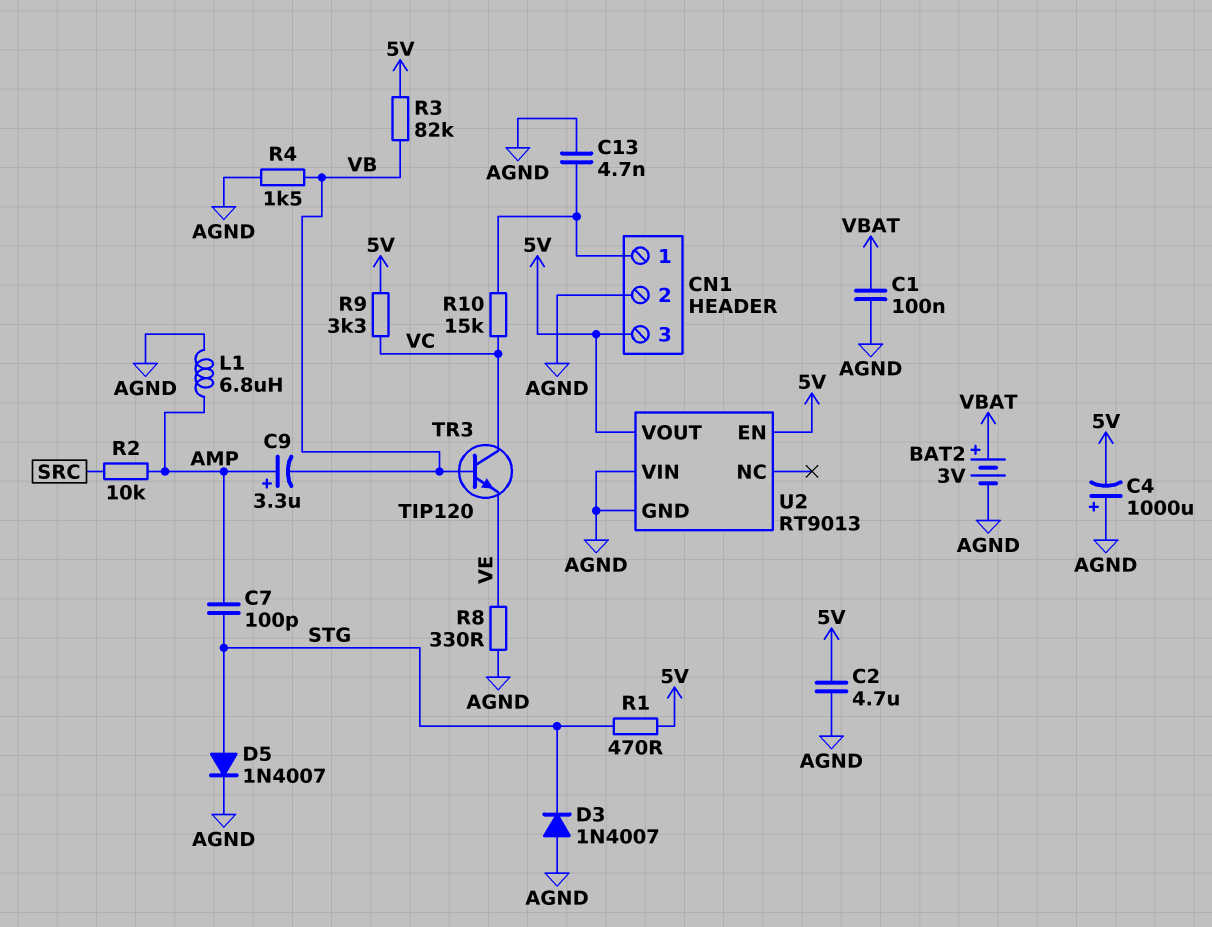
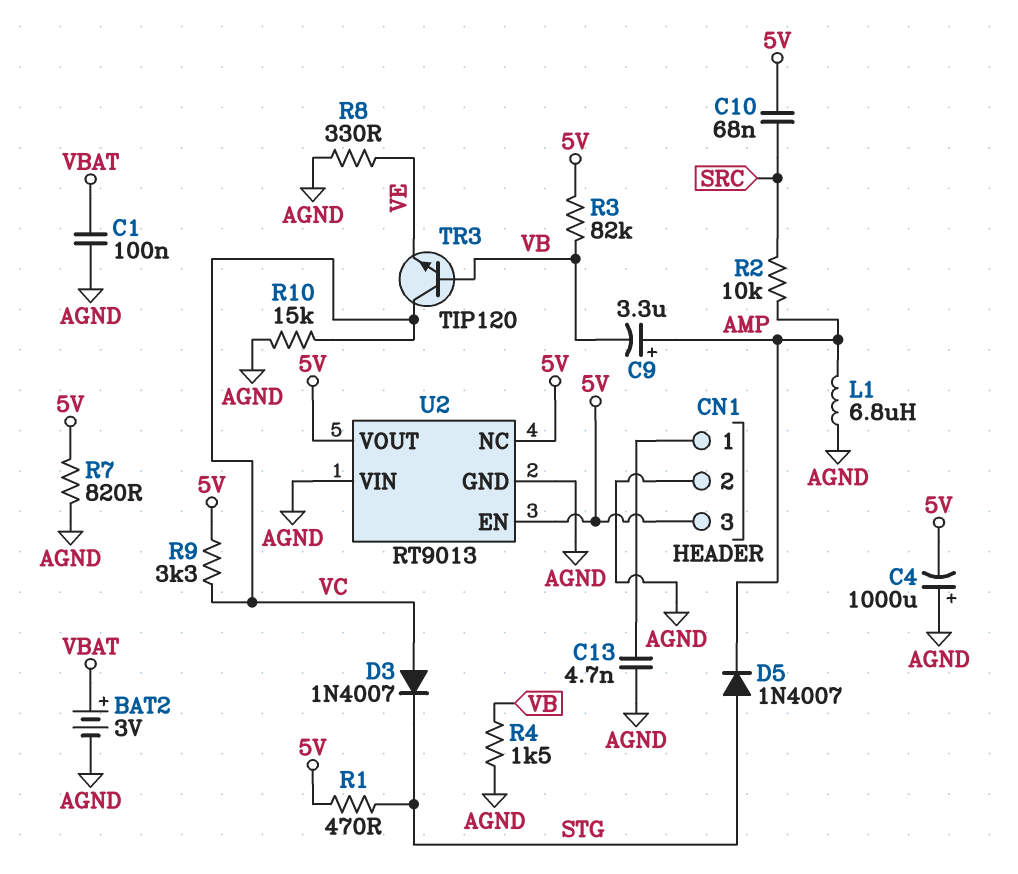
C2: 4.7uF (5V, AGND) -> none
C7: 100pF (AMP, STG) -> none
C10: none -> 68nF (5V, SRC)
D3: diode 1N4007 (A AGND, K STG) -> diode 1N4007 (A VC, K STG)
D5: diode 1N4007 (A STG, K AGND) -> diode 1N4007 (A STG, K AMP)
R7: none -> 820 (5V, AGND)
R10: 15k (CN1/1, VC) -> 15k (AGND, VC)
U2 pin NC: none -> 5V

